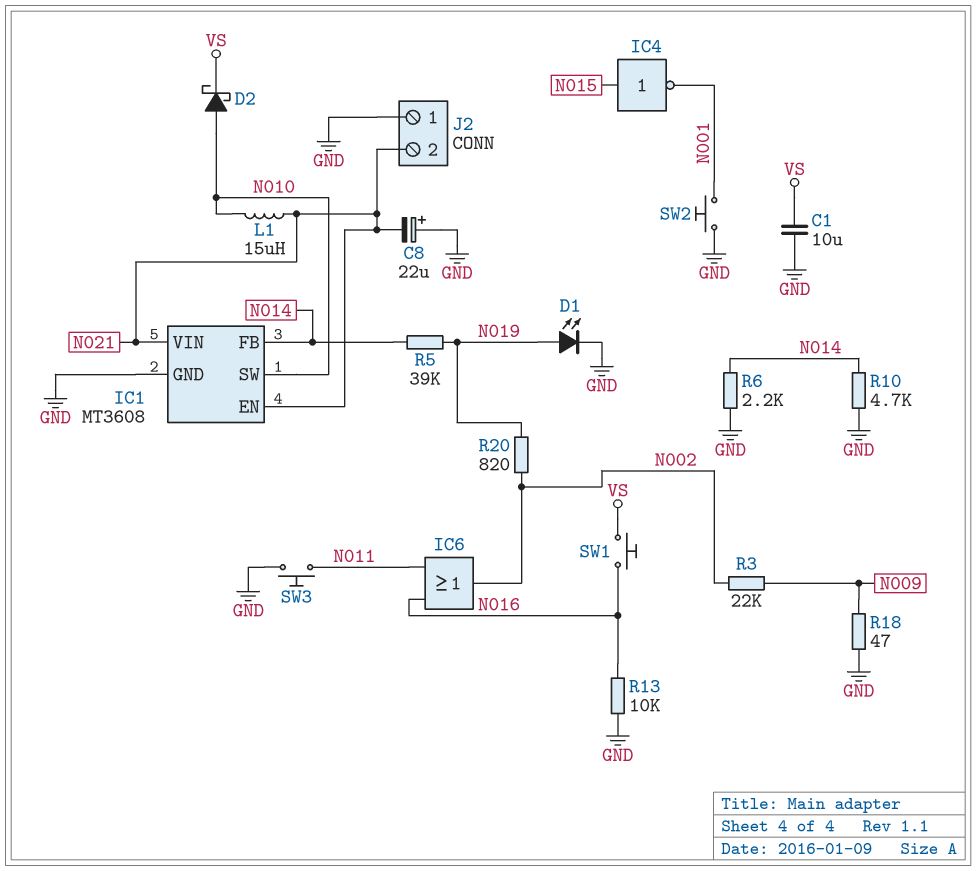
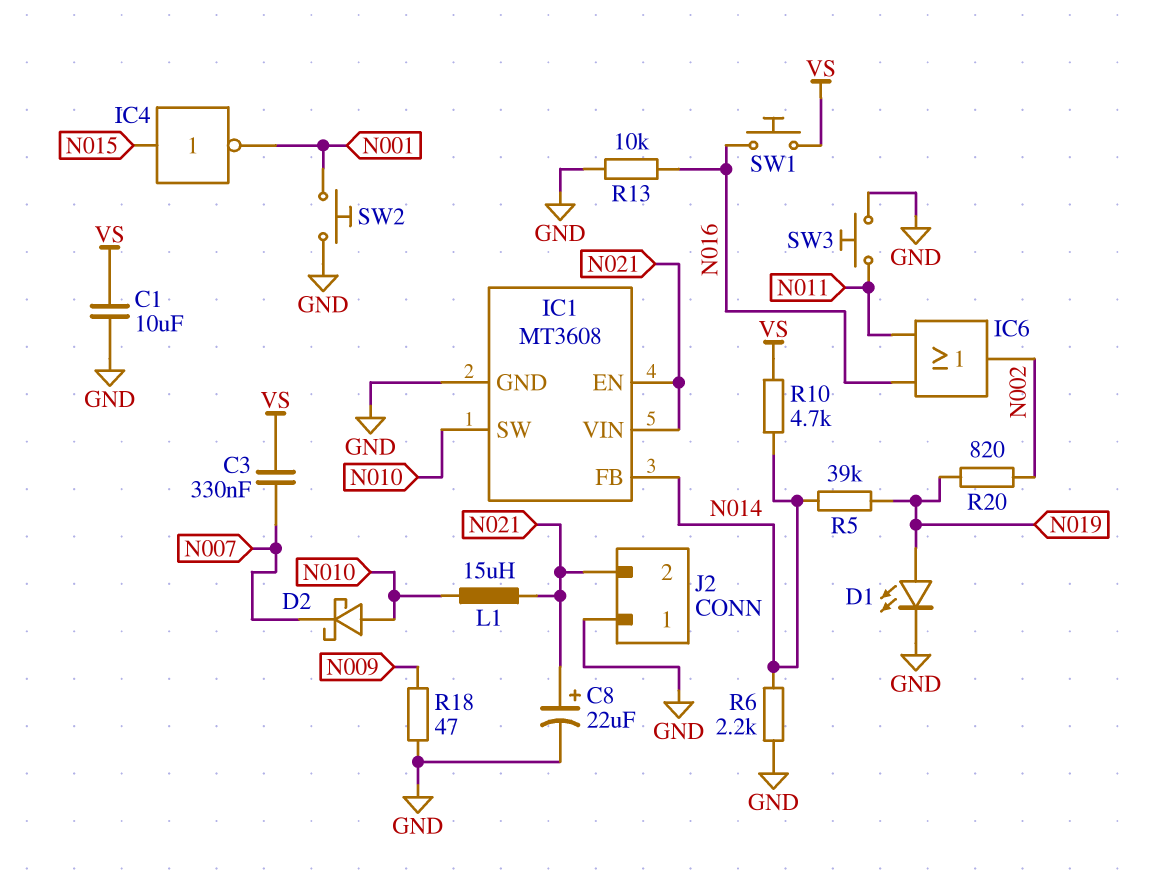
C3: none -> 330nF (N007, VS)
C8: 22uF (plus GND, minus N021) -> 22uF (plus N021, minus GND)
D2: schottky (A N010, K VS) -> schottky (A N010, K N007)
R3: 22k (N002, N009) -> none
R10: 4.7k (GND, N014) -> 4.7k (N014, VS)

